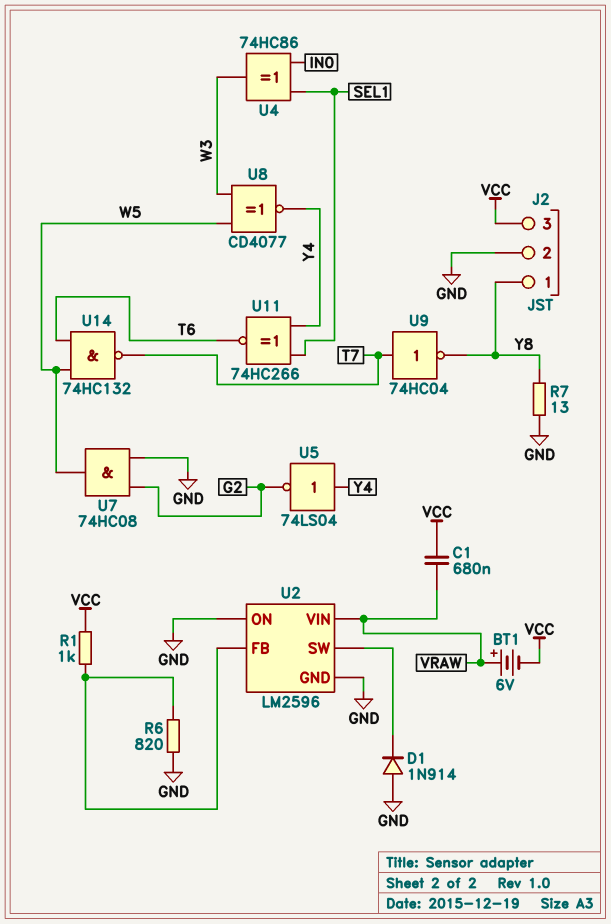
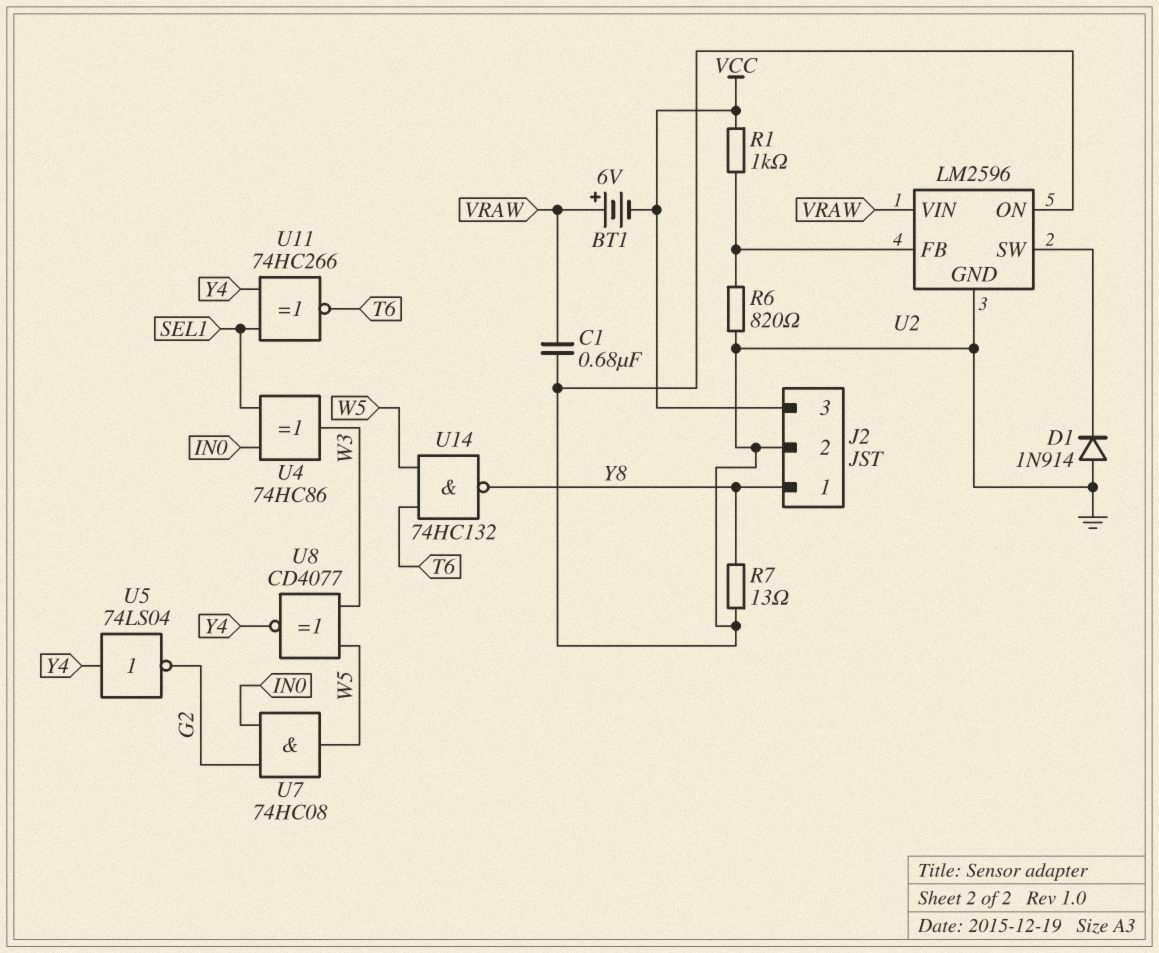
C1: 680nF (VCC, VRAW) -> 680nF (GND, VRAW)
U7: AND 74HC08 (in G2, in GND, out W5) -> AND 74HC08 (in G2, in IN0, out W5)
U9: NOT 74HC04 (in T7, out Y8) -> none
U14: NAND 74HC132 (in T6, in W5, out T7) -> NAND 74HC132 (in T6, in W5, out Y8)

